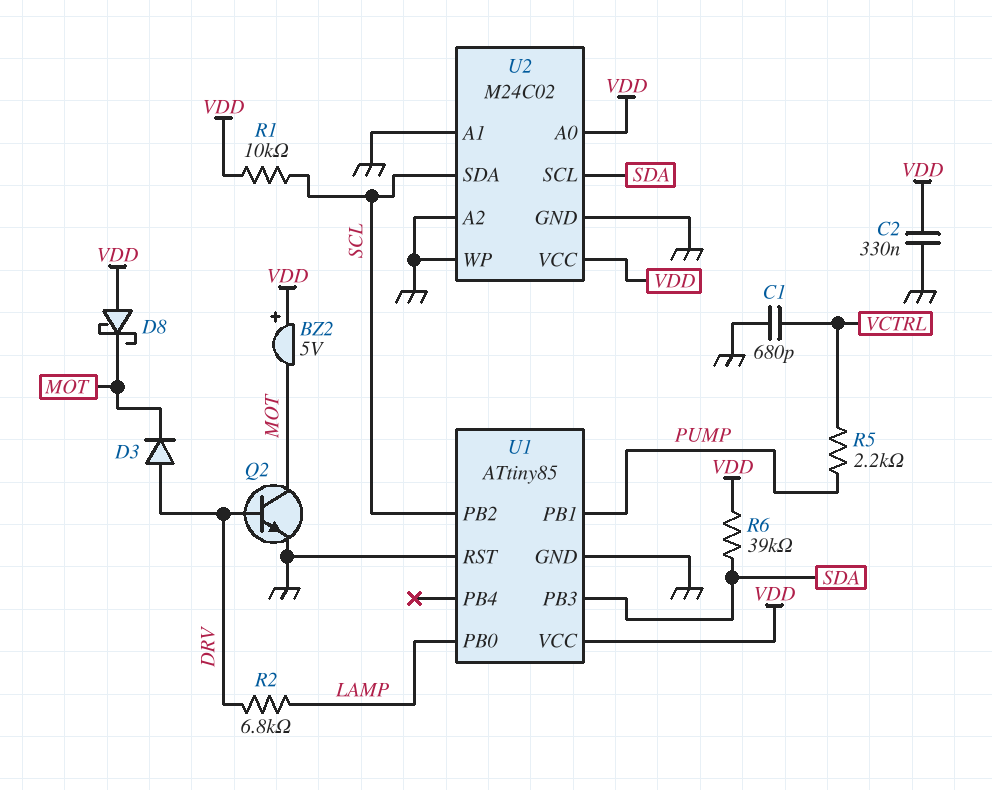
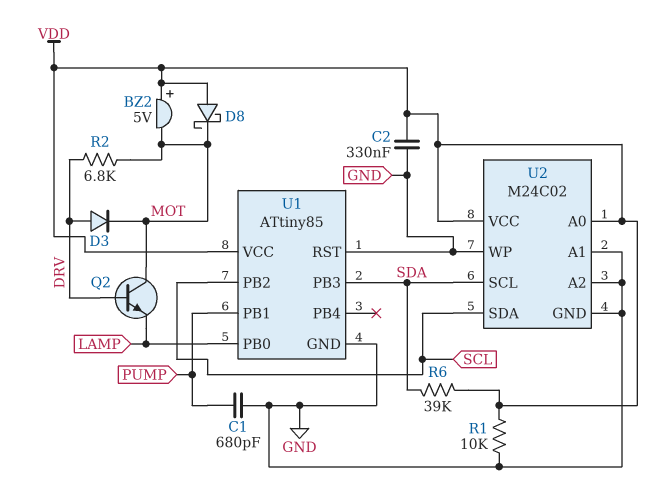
C1: 680pF (GND, VCTRL) -> 680pF (GND, PUMP)
Q2: NPN (B DRV, C MOT, E GND) -> NPN (B DRV, C MOT, E LAMP)
R1: 10k (SCL, VDD) -> 10k (GND, VDD)
R2: 6.8k (DRV, LAMP) -> 6.8k (DRV, MOT)
R5: 2.2k (PUMP, VCTRL) -> none

